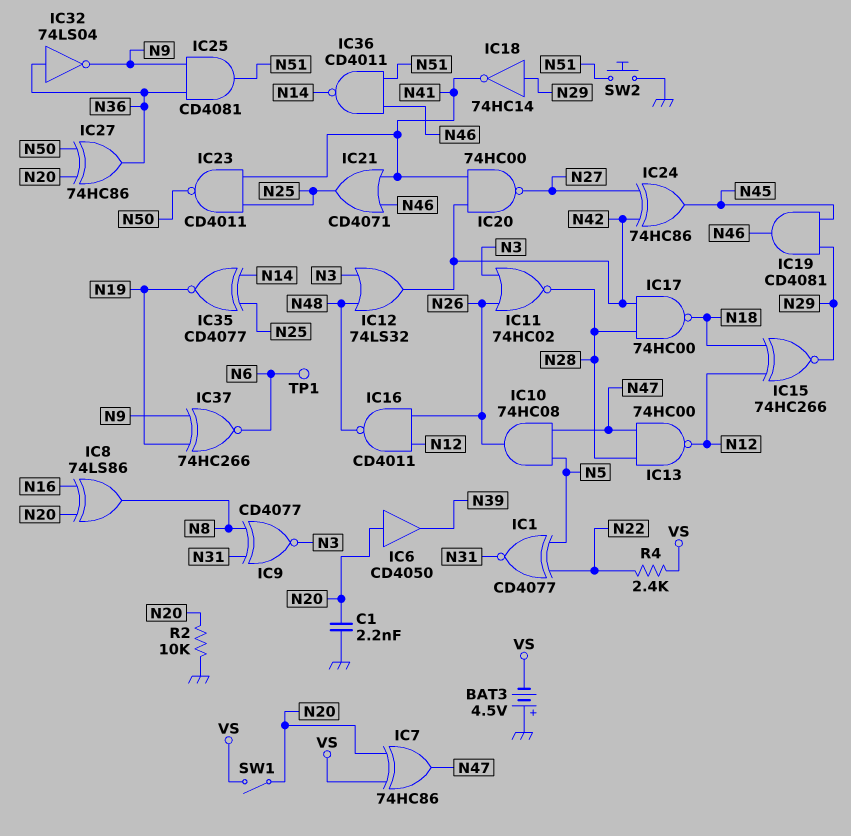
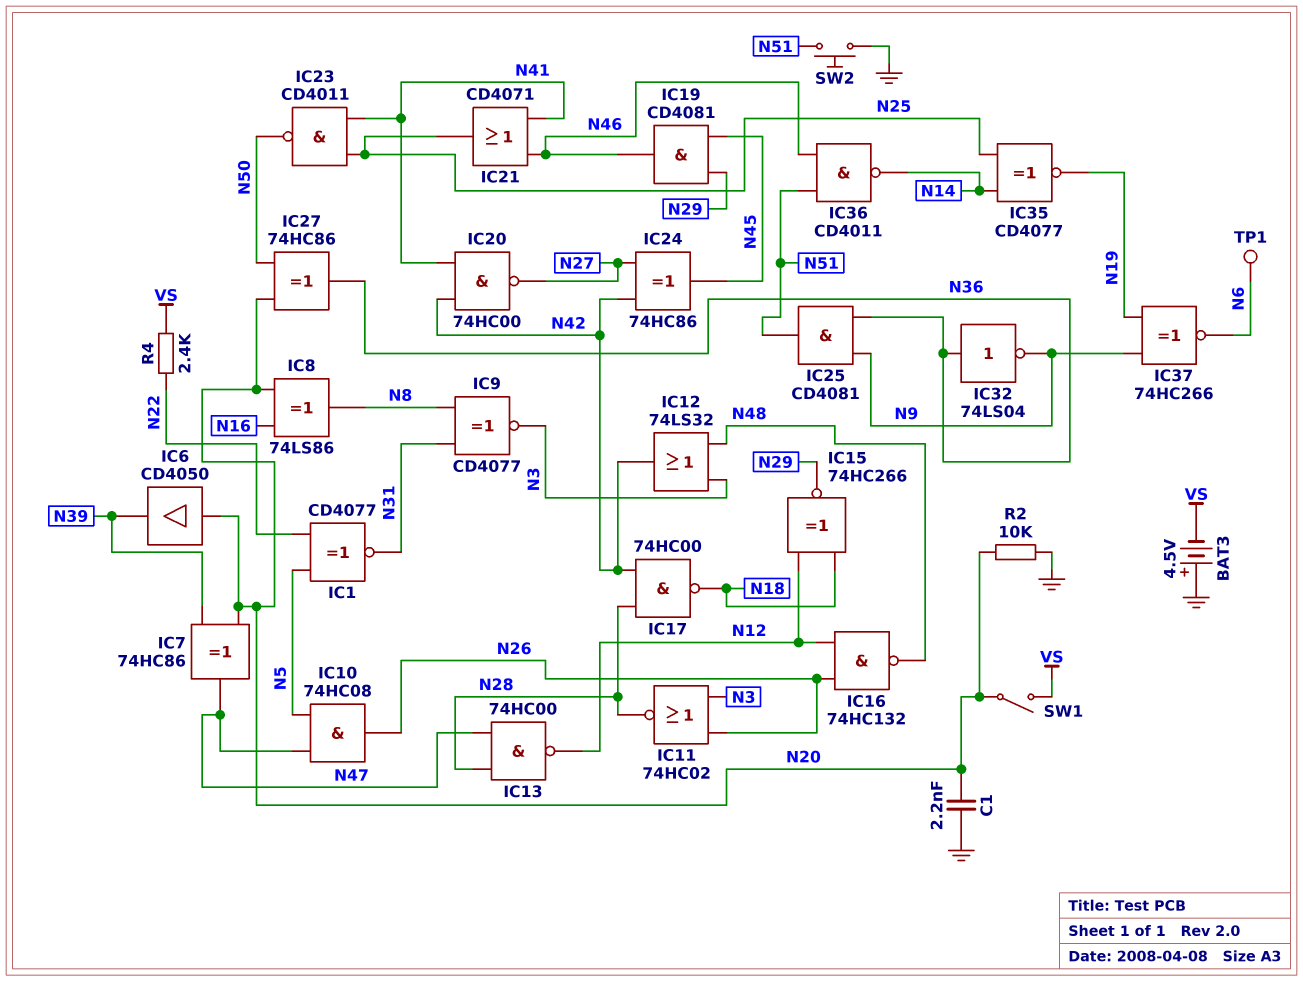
IC7: XOR 74HC86 (in N20, in VS, out N47) -> XOR 74HC86 (in N20, in N39, out N47)
IC16: NAND CD4011 (in N12, in N26, out N48) -> NAND 74HC132 (in N12, in N26, out N48)
IC18: NOT 74HC14 (in N29, out N41) -> none

